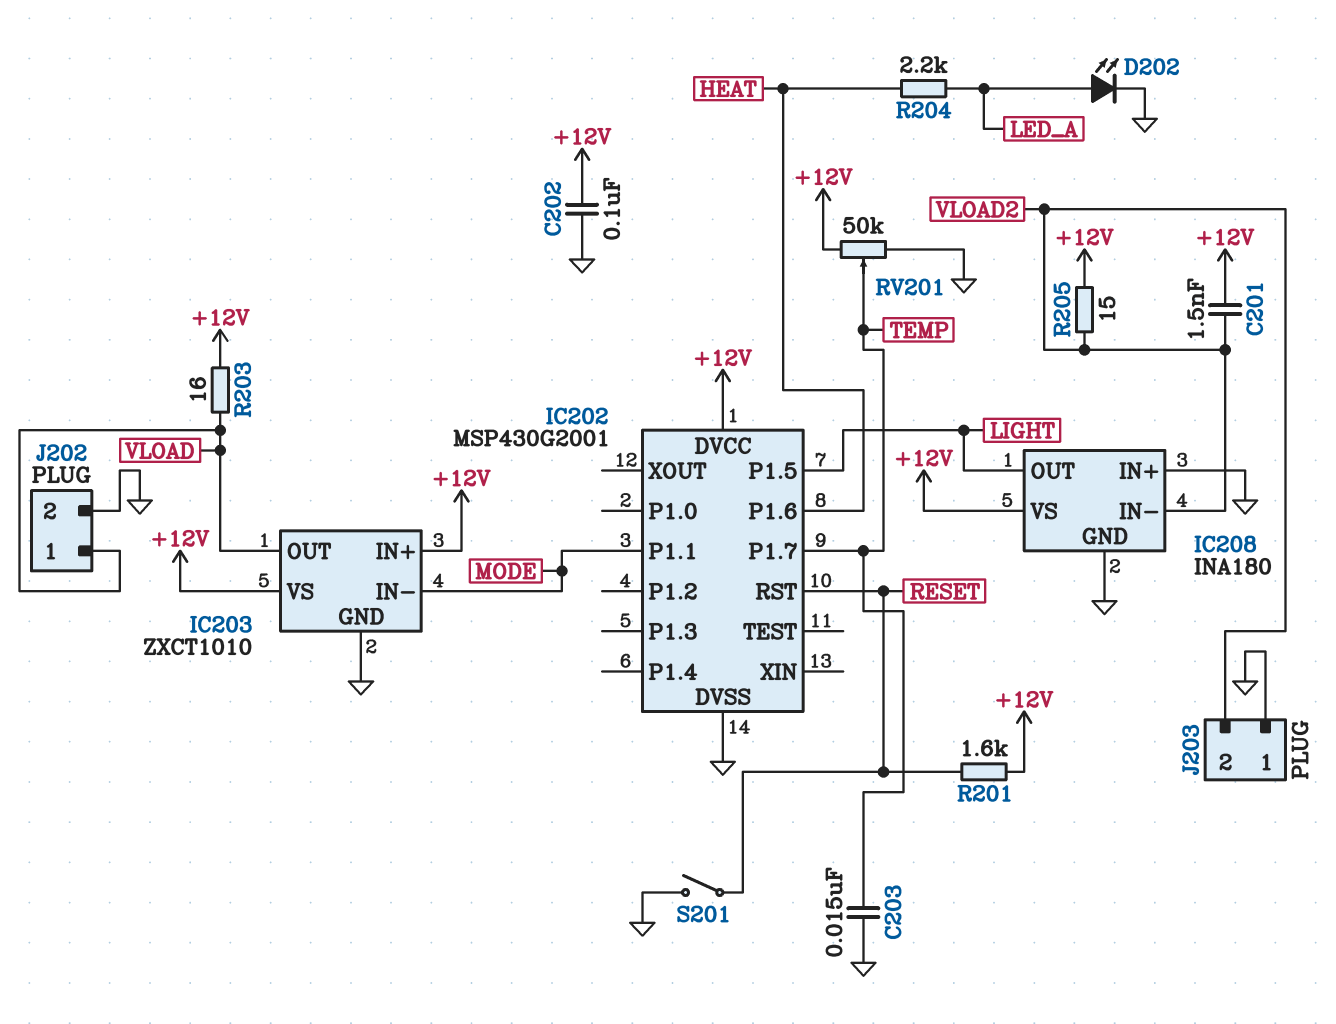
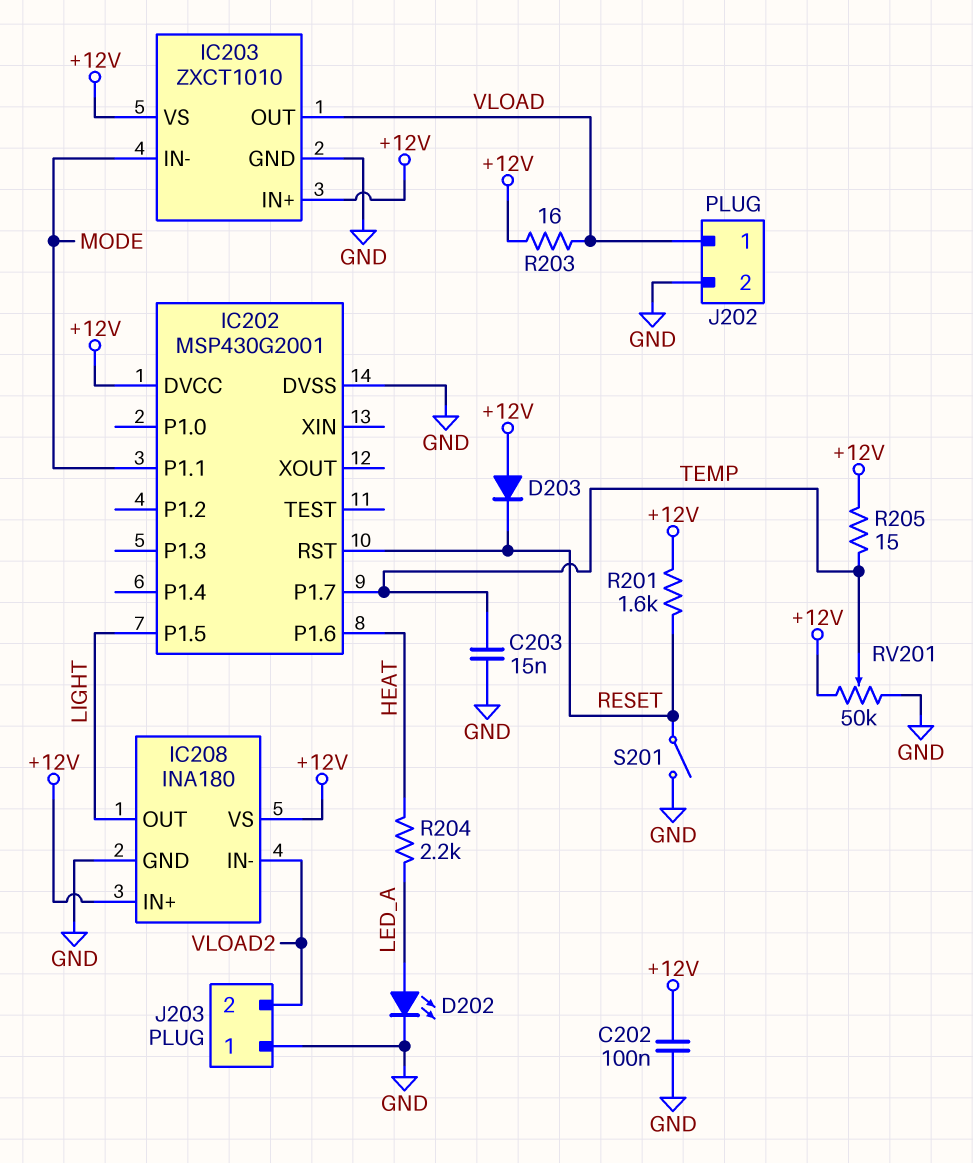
C201: 1.5nF (+12V, VLOAD2) -> none
D203: none -> diode (A +12V, K RESET)
IC208 pin IN+: GND -> +12V
R205: 15 (+12V, VLOAD2) -> 15 (+12V, TEMP)

